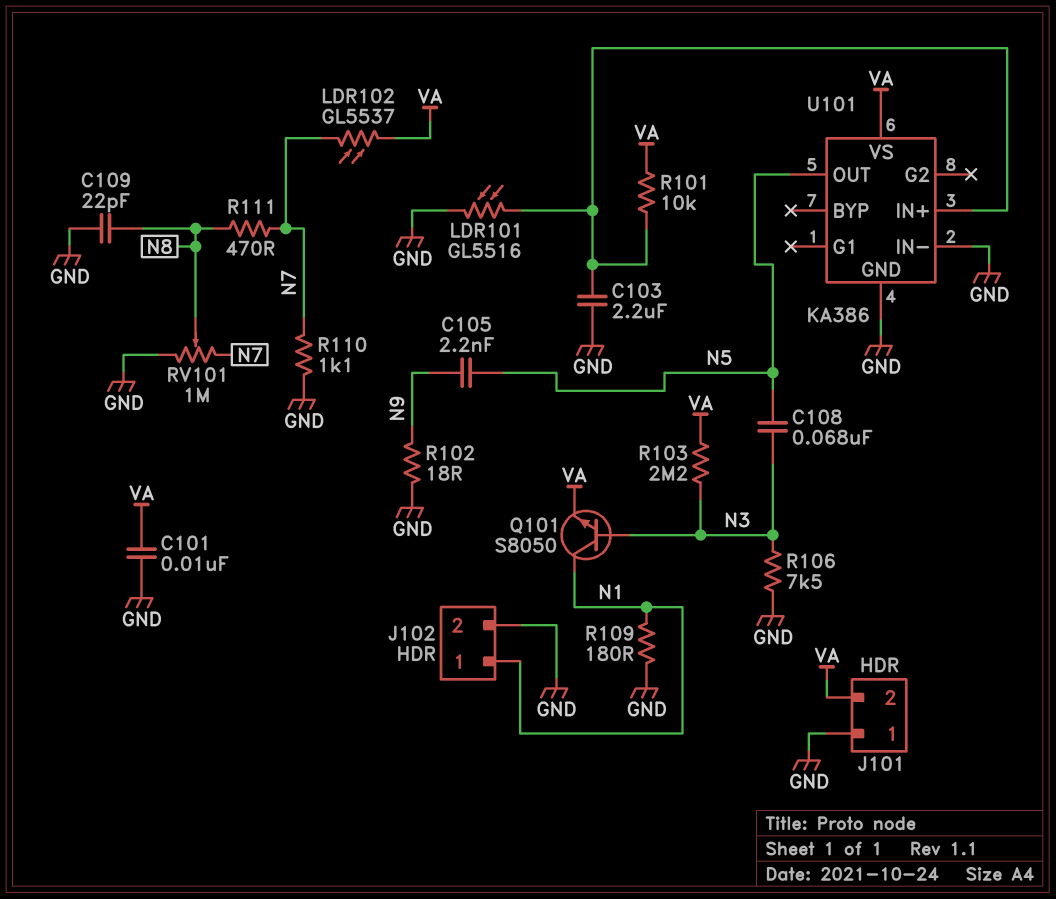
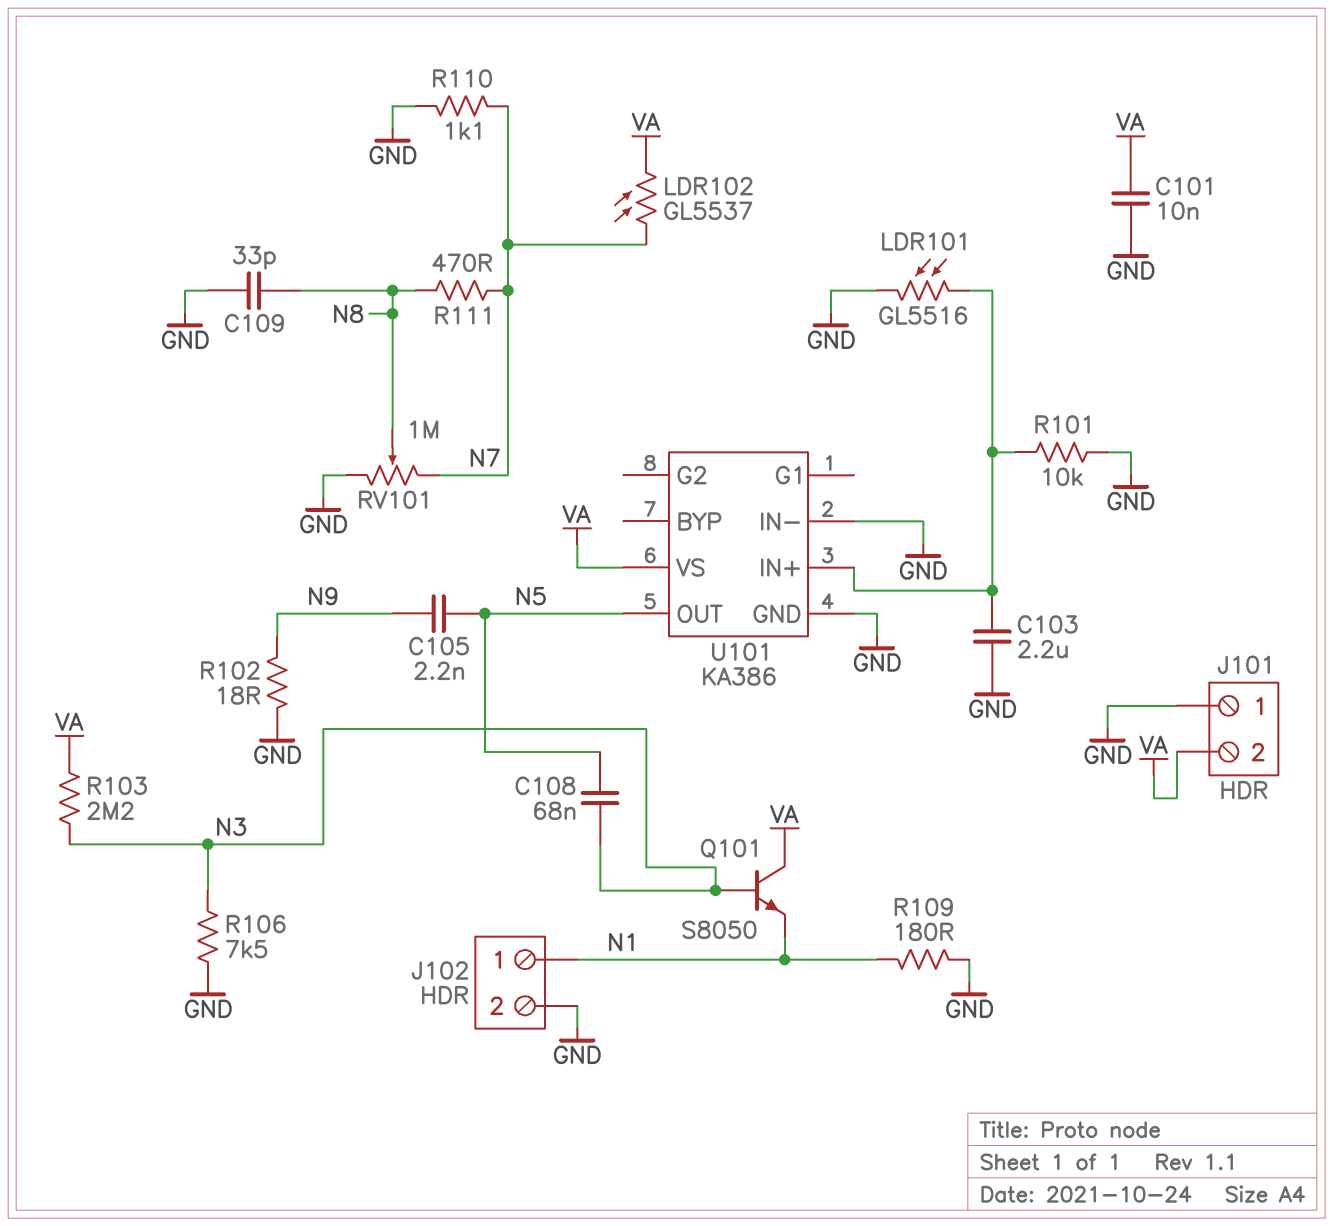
C109: 22pF (GND, N8) -> 33pF (GND, N8)
Q101: NPN S8050 (B N3, C N1, E VA) -> NPN S8050 (B N3, C VA, E N1)
R101: 10k (U101/IN+, VA) -> 10k (GND, U101/IN+)

